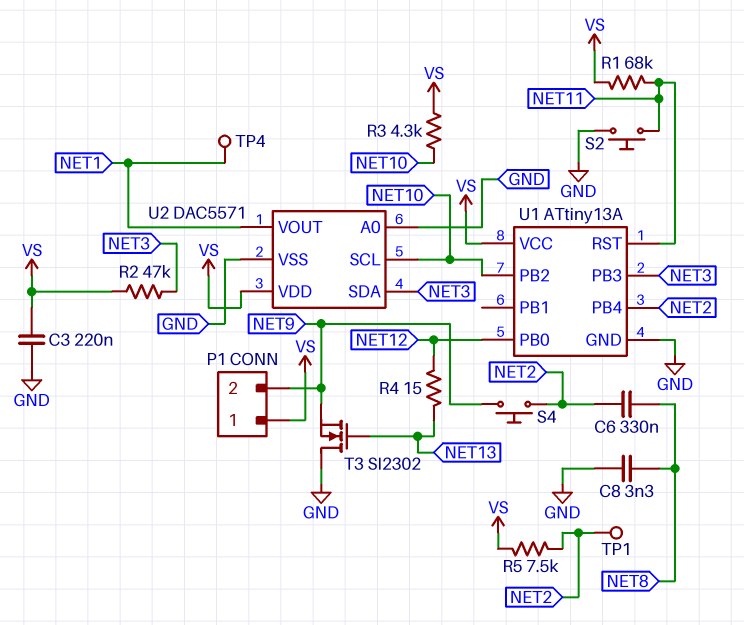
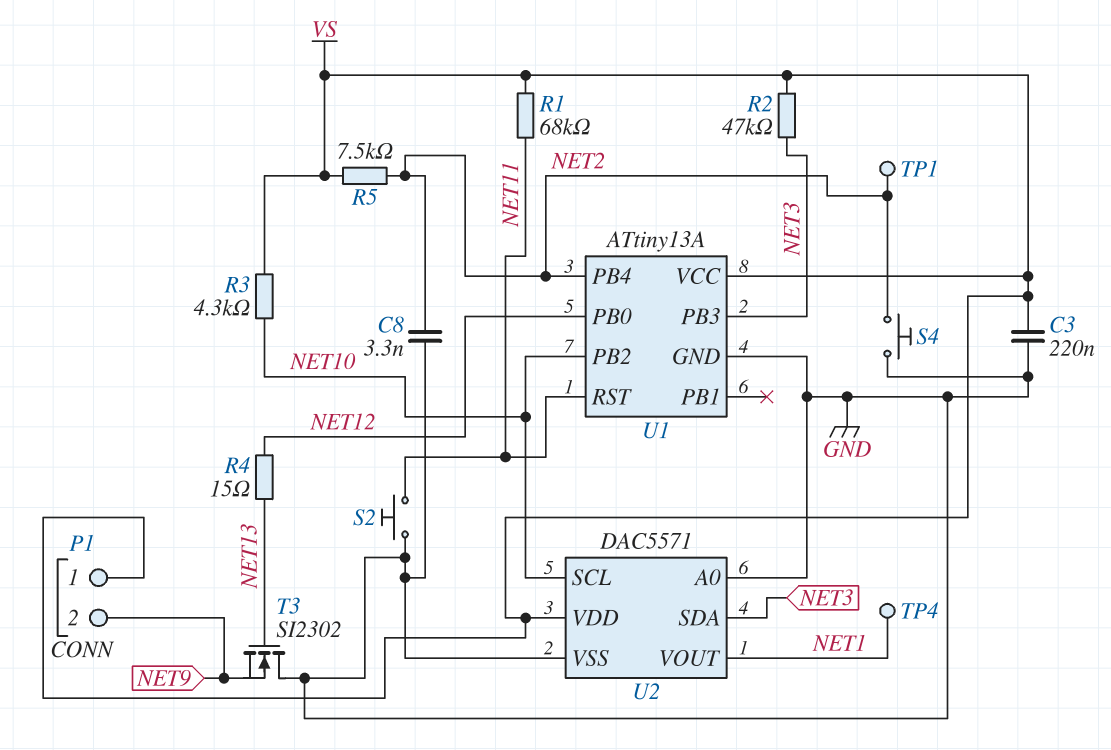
C6: 330nF (NET2, NET8) -> none
C8: 3.3nF (GND, NET8) -> 3.3nF (GND, NET2)
S4: button (NET2, NET9) -> button (GND, NET2)

